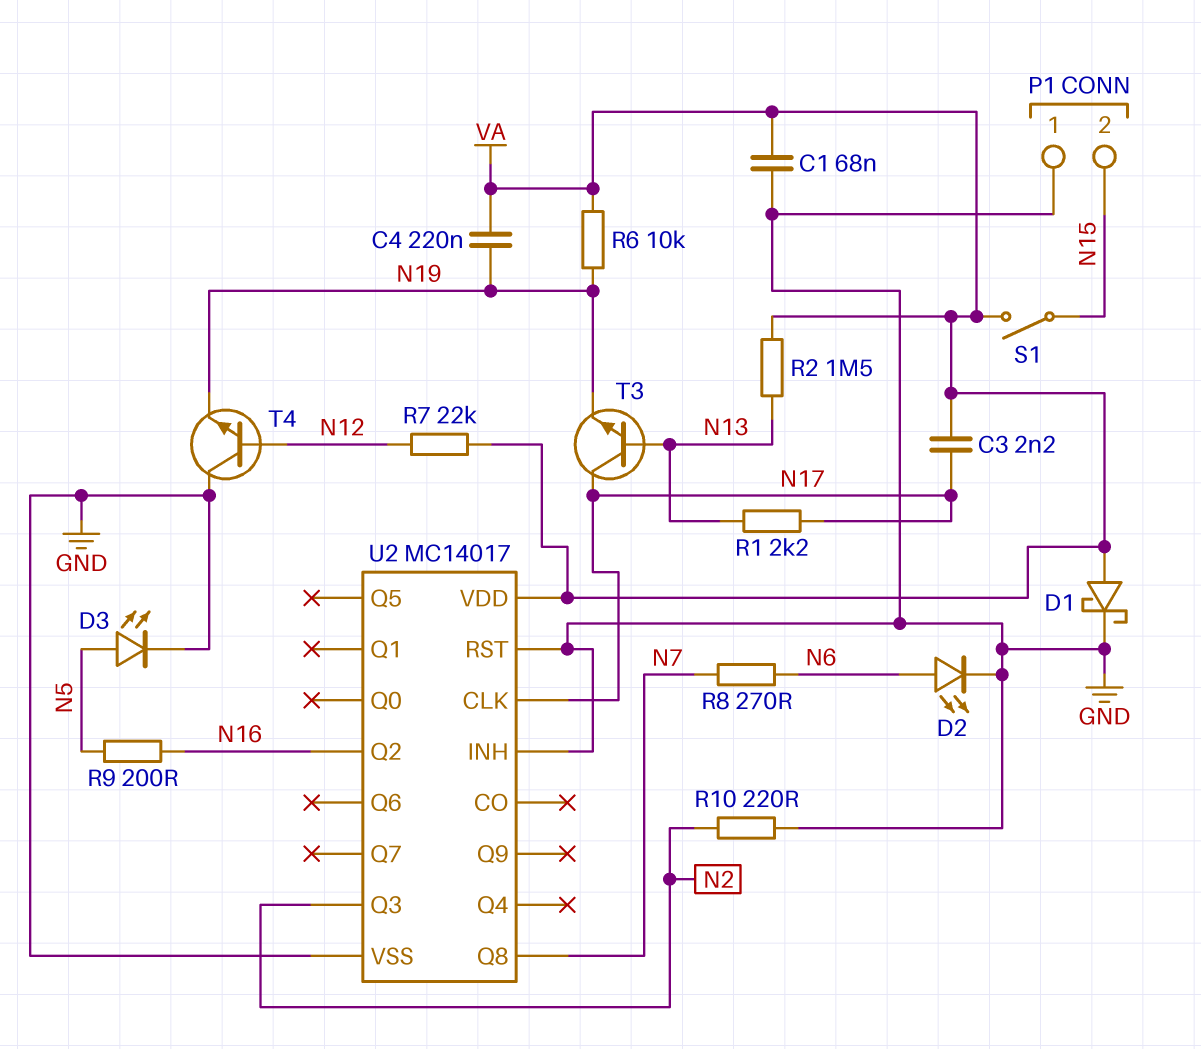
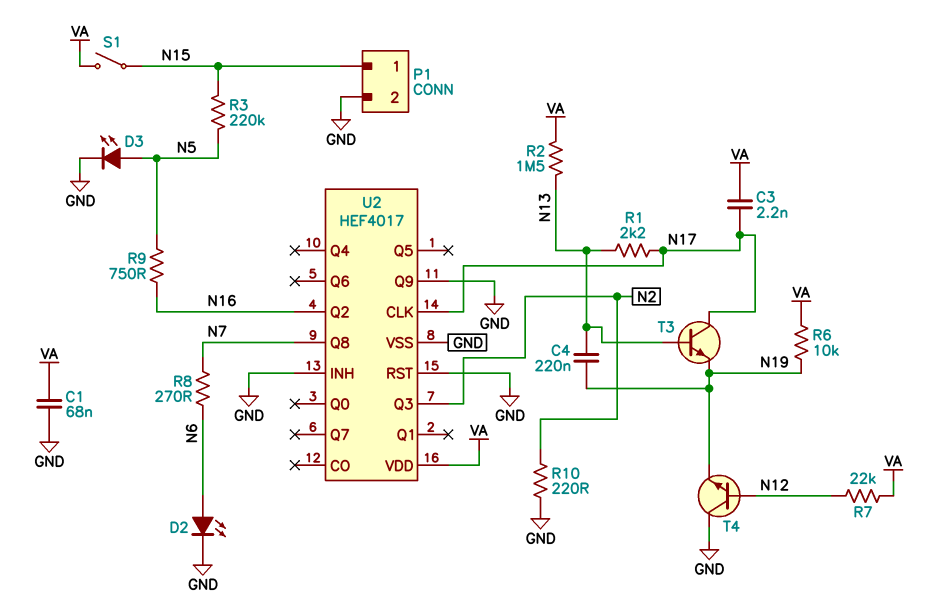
C4: 220nF (N19, VA) -> 220nF (N13, N19)
D1: schottky (A VA, K GND) -> none
P1 pin 1: GND -> N15
P1 pin 2: N15 -> GND
R3: none -> 220k (N5, N15)
R9: 200 (N5, N16) -> 750 (N5, N16)
U2: MC14017 -> HEF4017
U2 pin Q9: none -> GND

